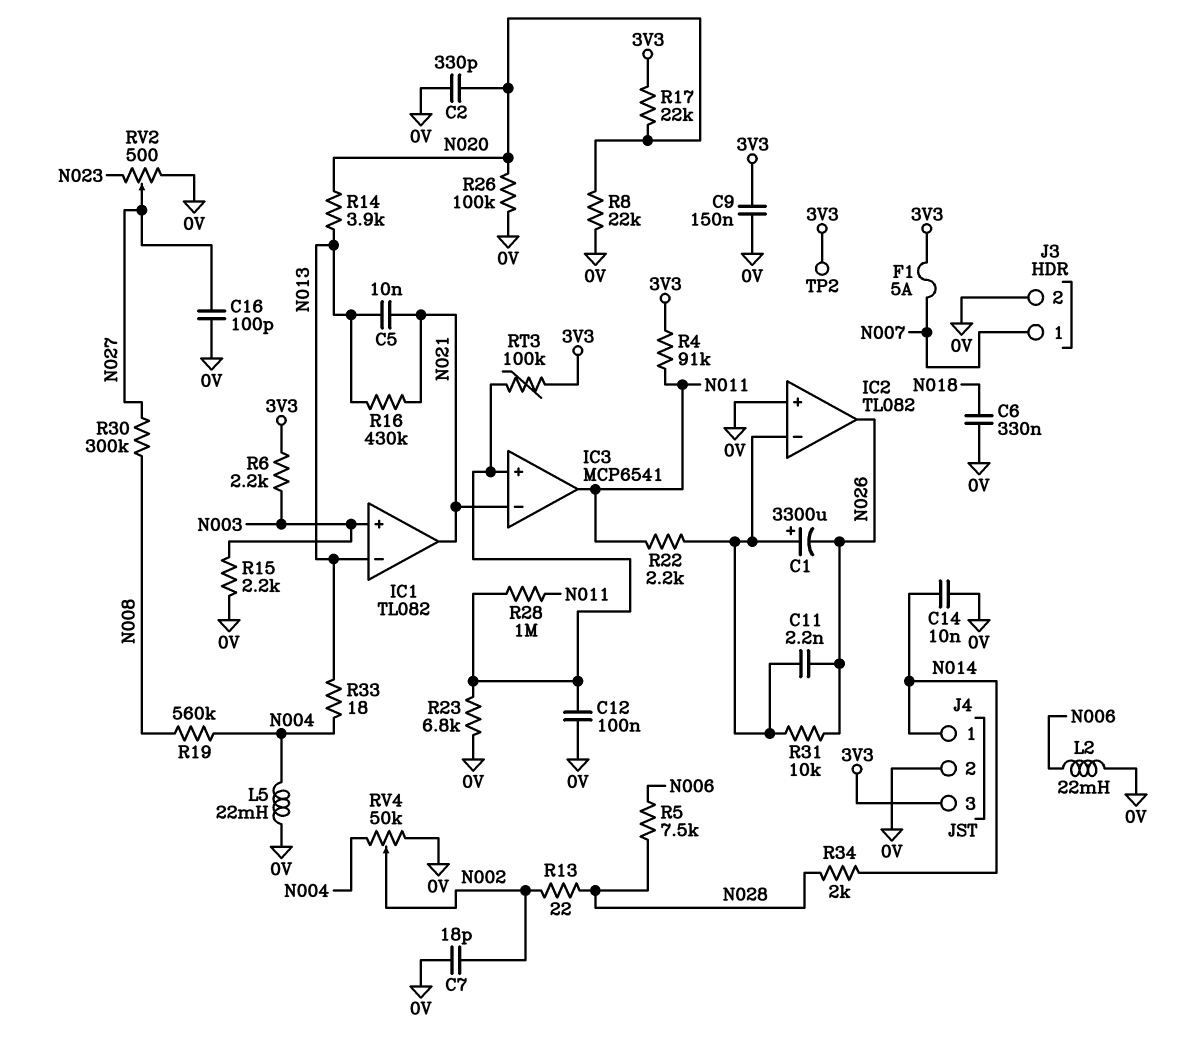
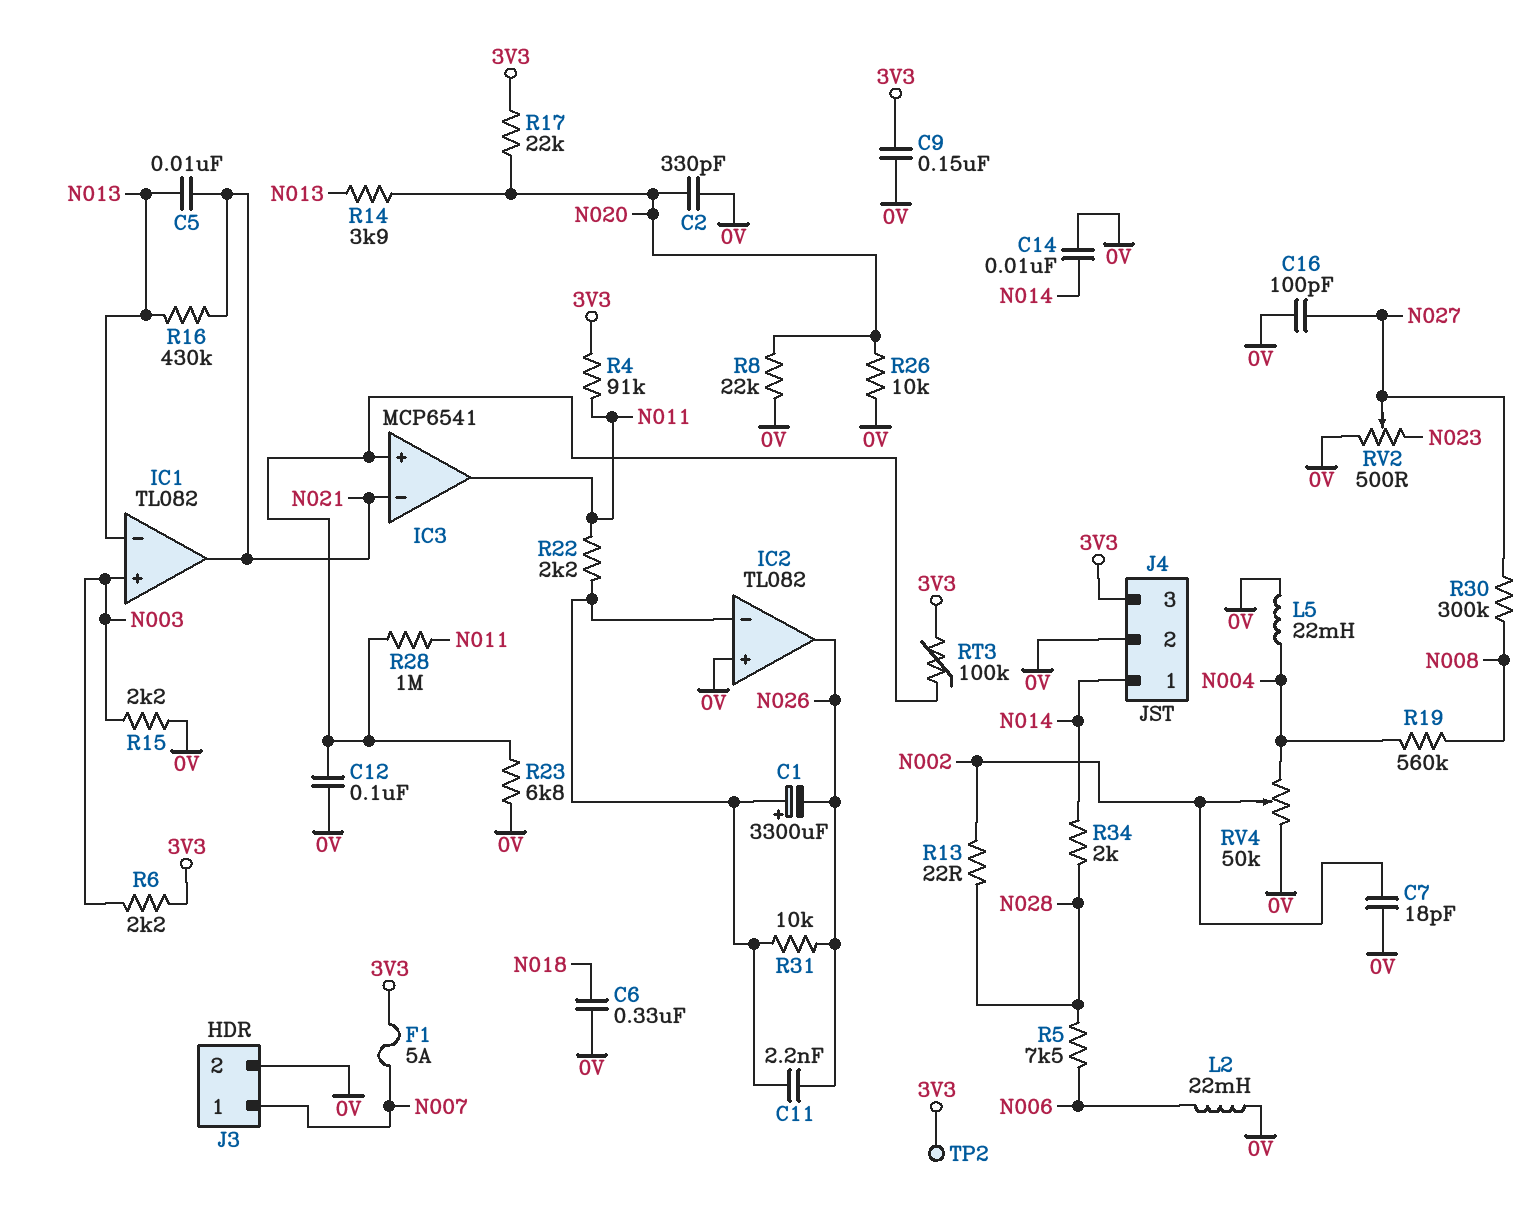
R26: 100k (0V, N020) -> 10k (0V, N020)
R33: 18 (N004, N013) -> none

